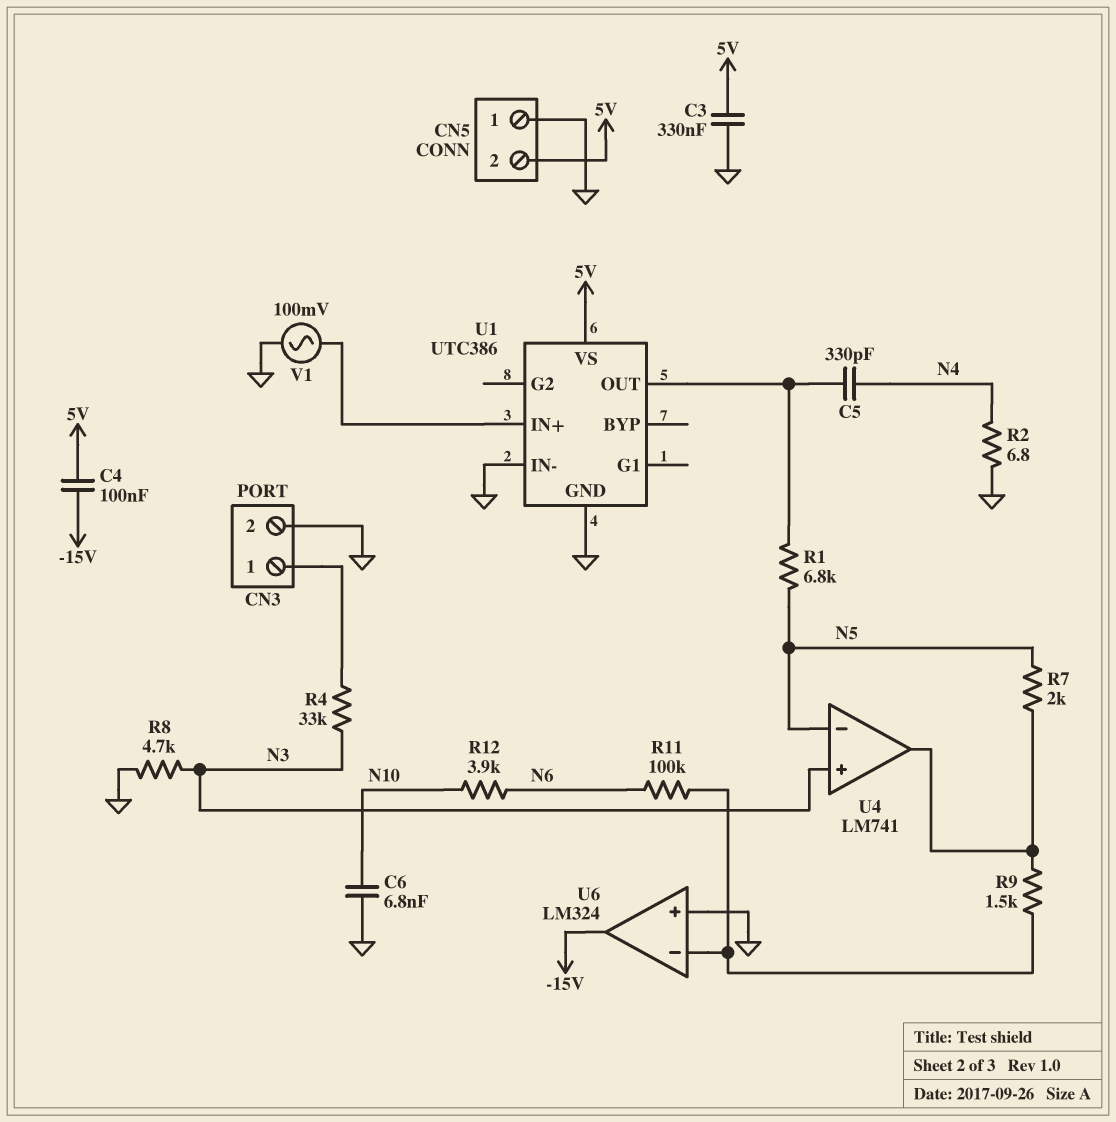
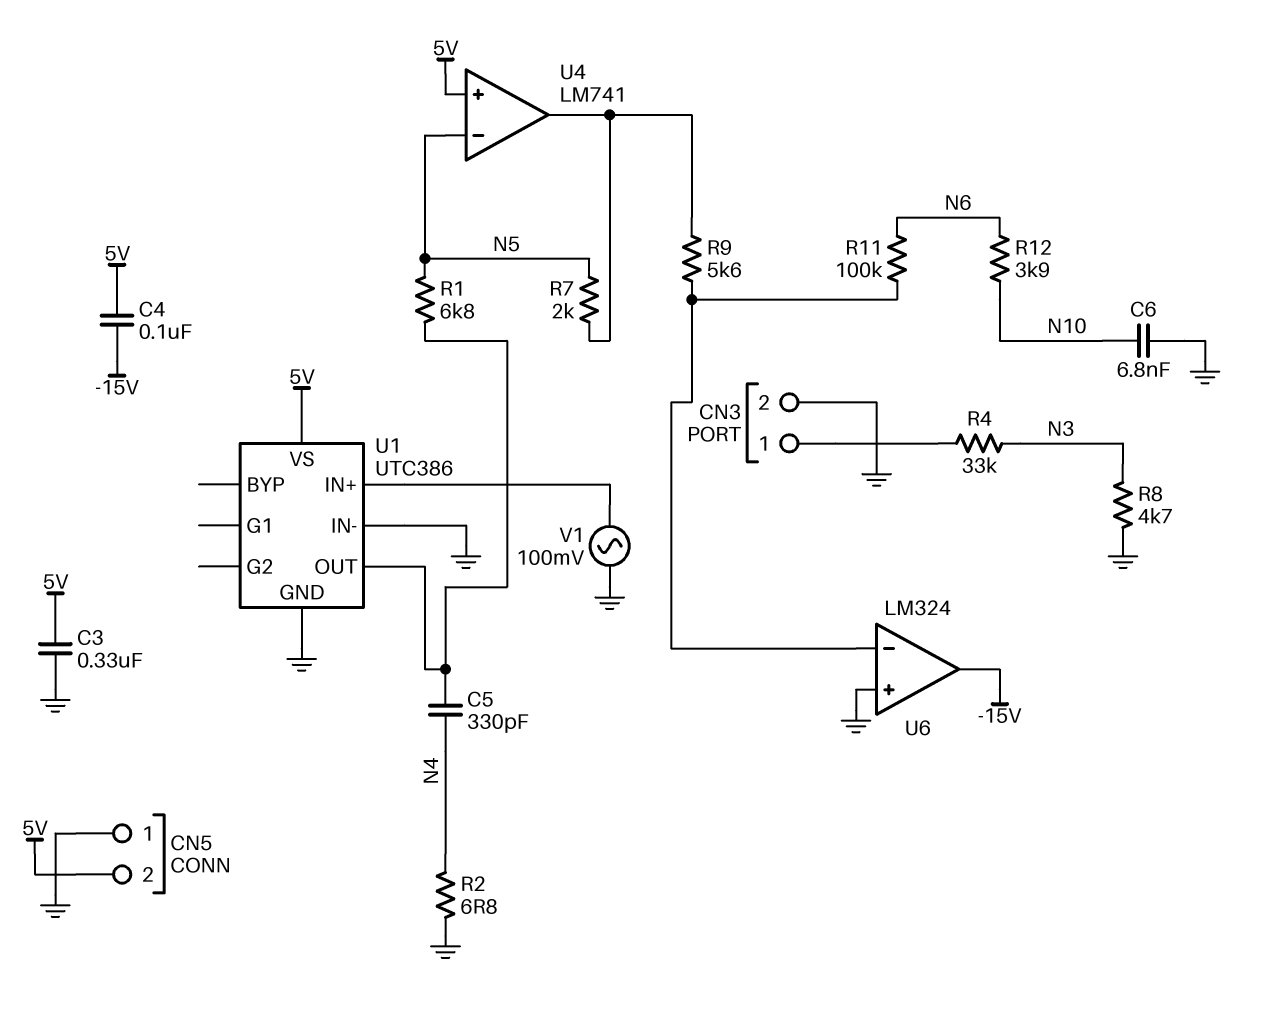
R9: 1.5k (U4/out, U6/in-) -> 5.6k (U4/out, U6/in-)
U4 pin in+: N3 -> 5V

